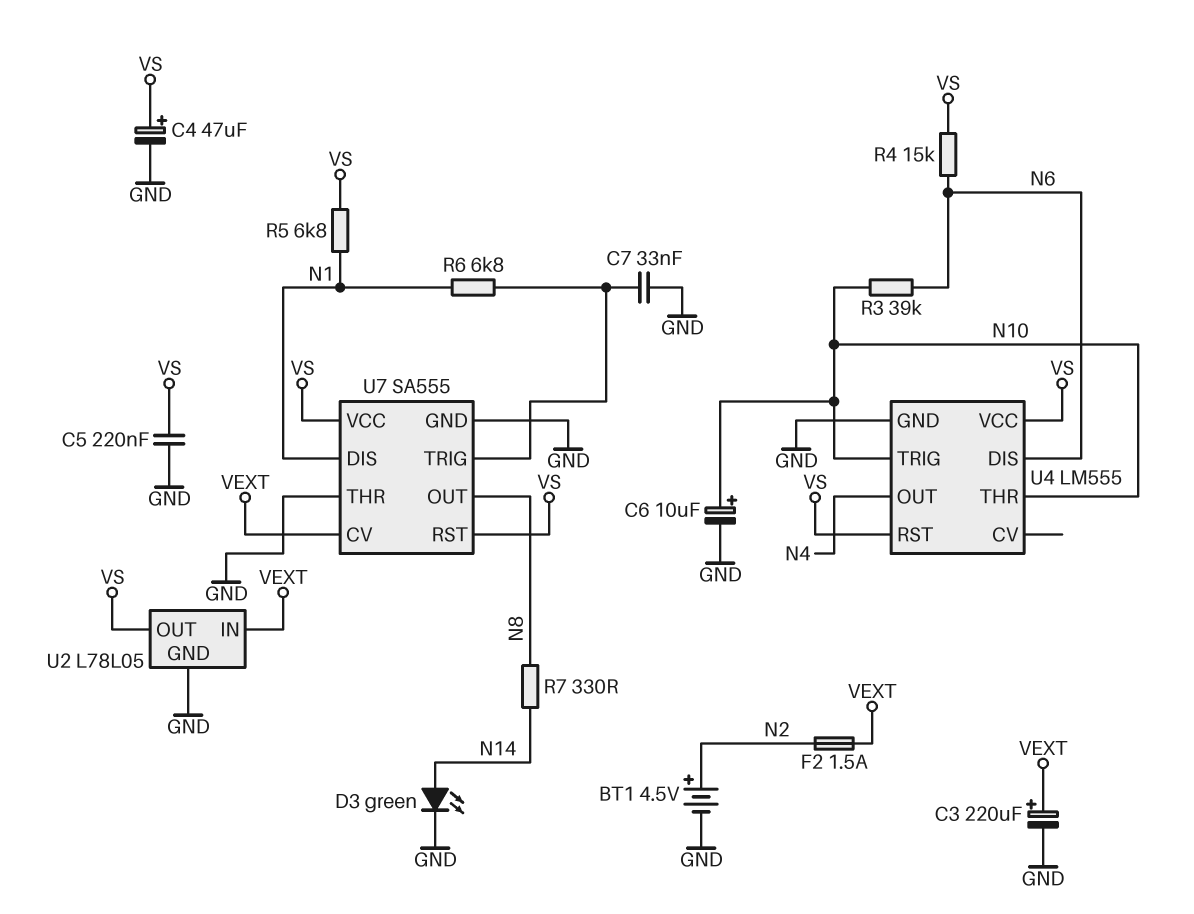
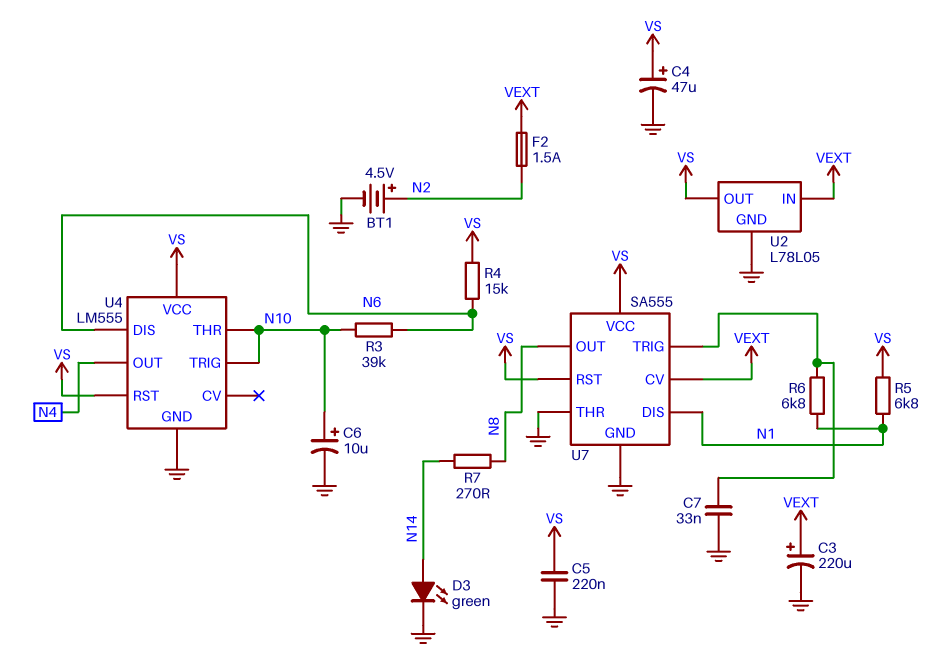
R7: 330 (N8, N14) -> 270 (N8, N14)

